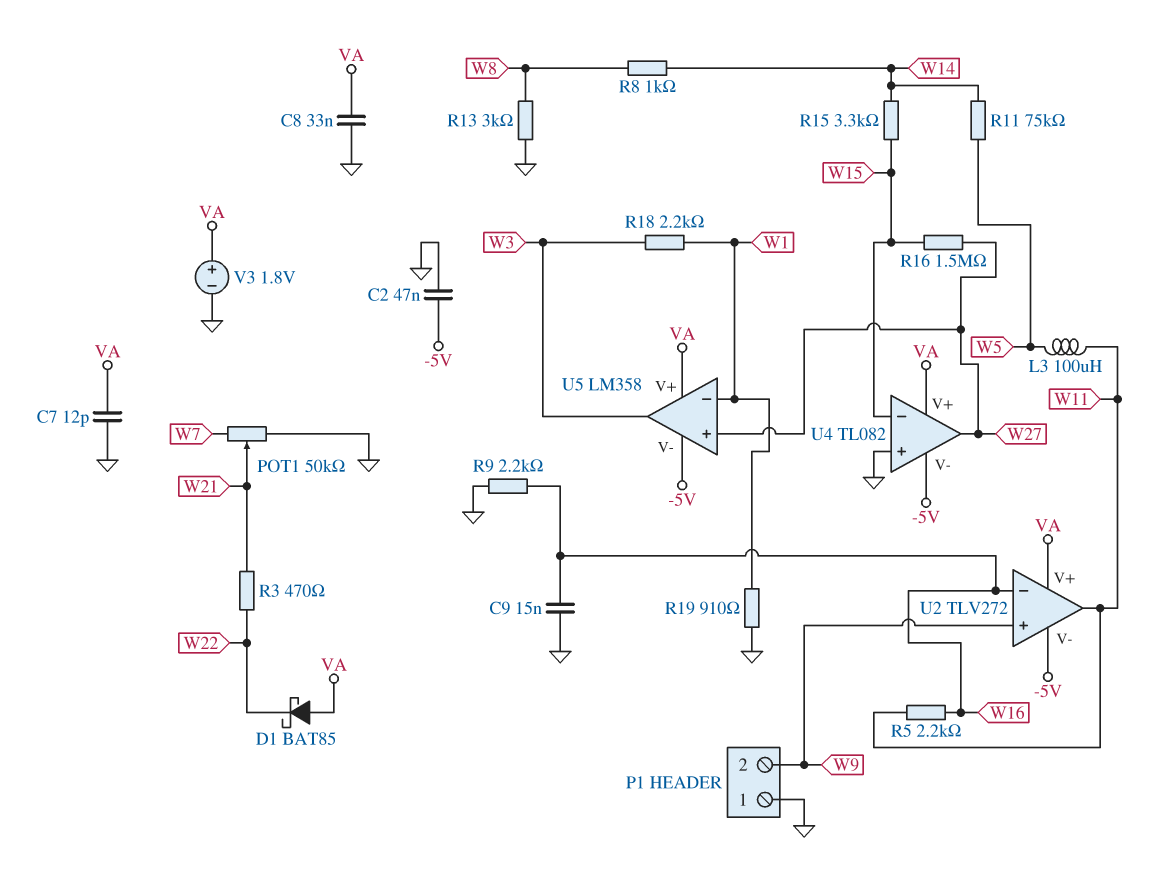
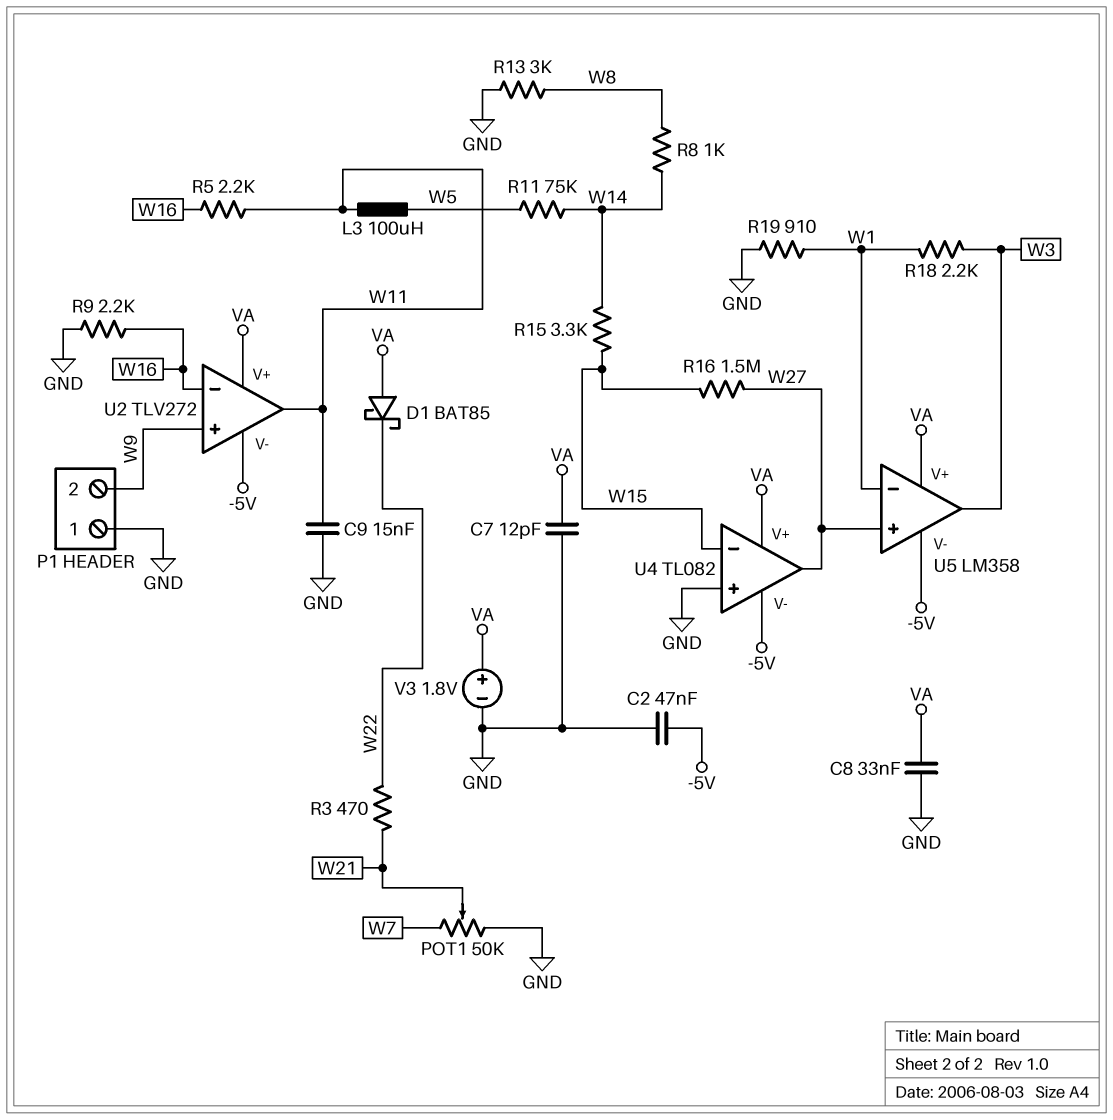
C9: 15nF (GND, W16) -> 15nF (GND, W11)

